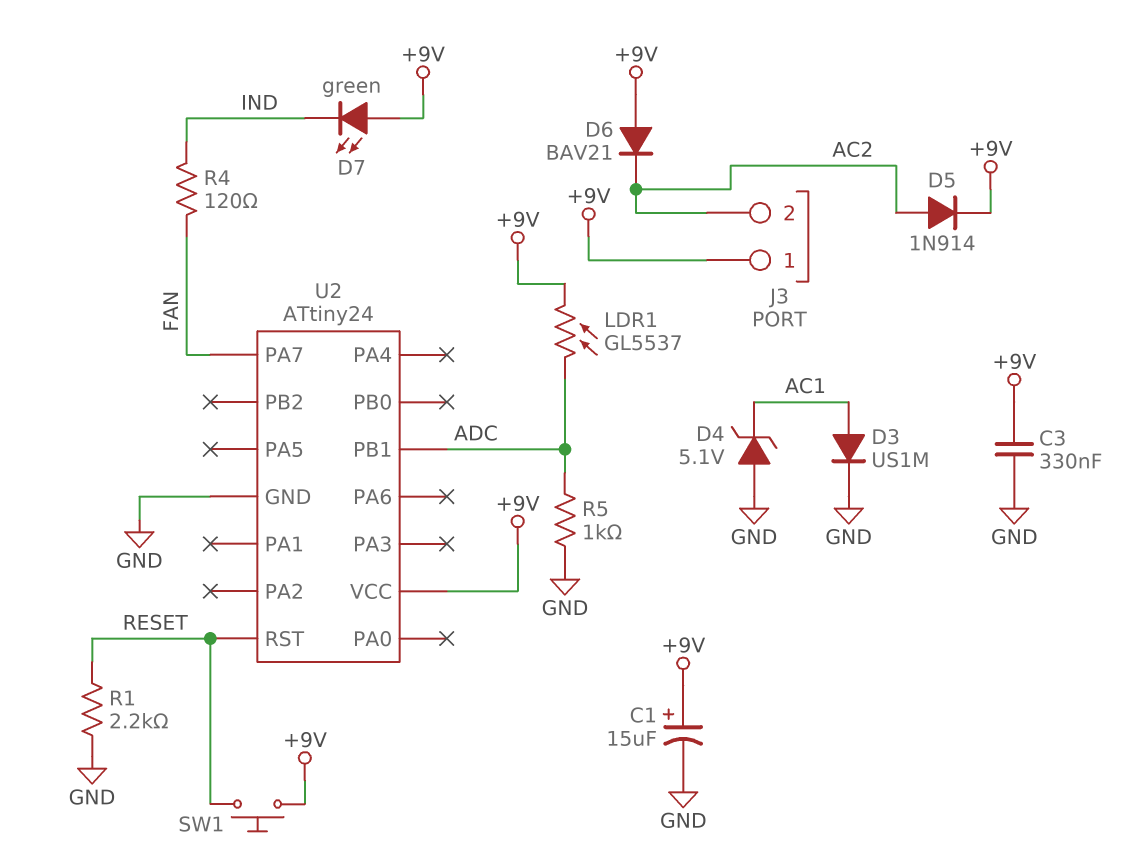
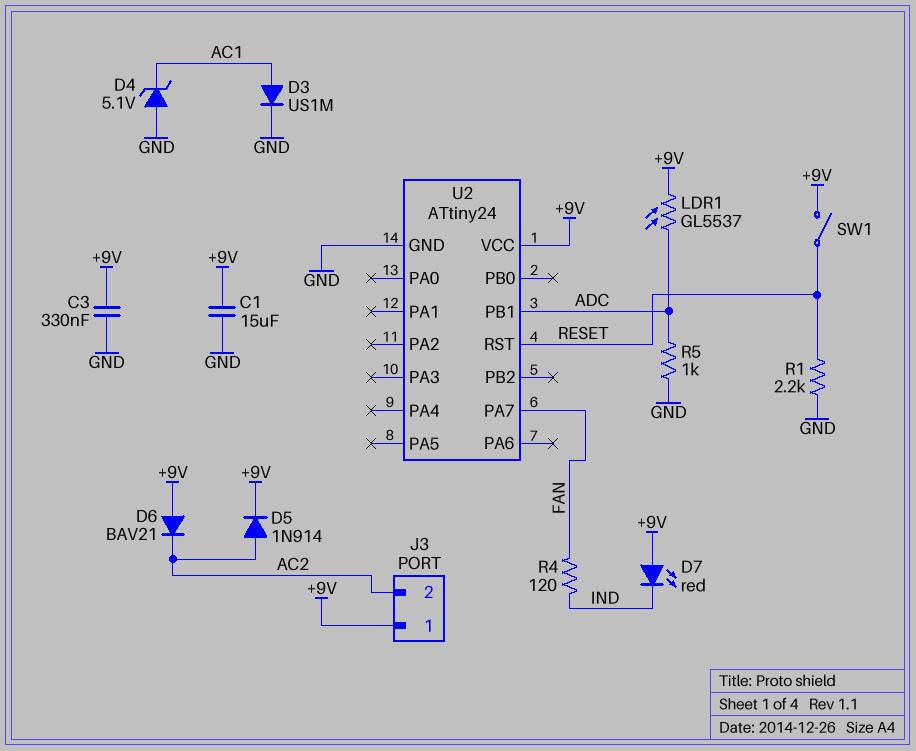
C1: 15uF (plus +9V, minus GND) -> 15uF (+9V, GND)
D7: LED green (A +9V, K IND) -> LED red (A +9V, K IND)
SW1: button (+9V, RESET) -> switch (+9V, RESET)

